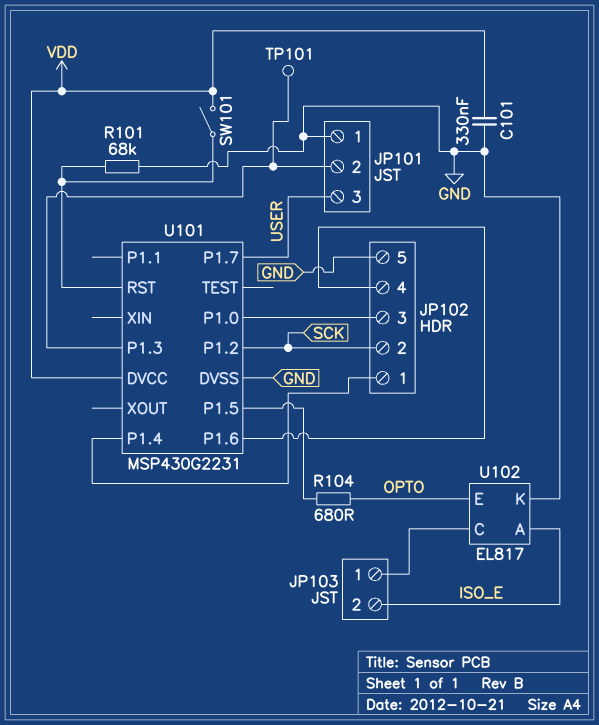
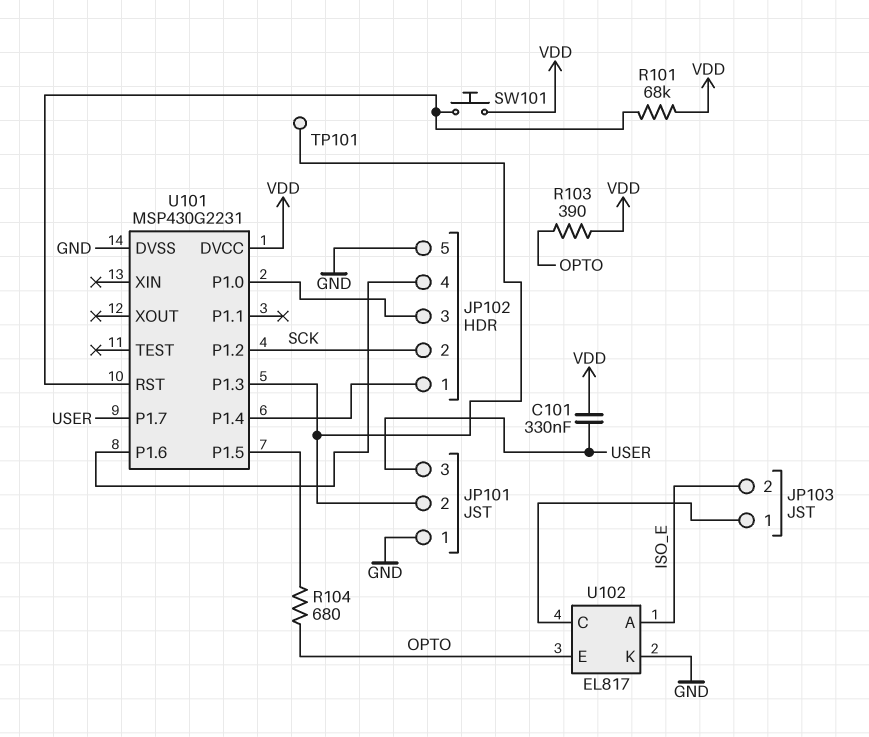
C101: 330nF (GND, VDD) -> 330nF (USER, VDD)
R101: 68k (GND, U101/RST) -> 68k (U101/RST, VDD)
R103: none -> 390 (OPTO, VDD)
SW101: switch (U101/RST, VDD) -> button (U101/RST, VDD)

